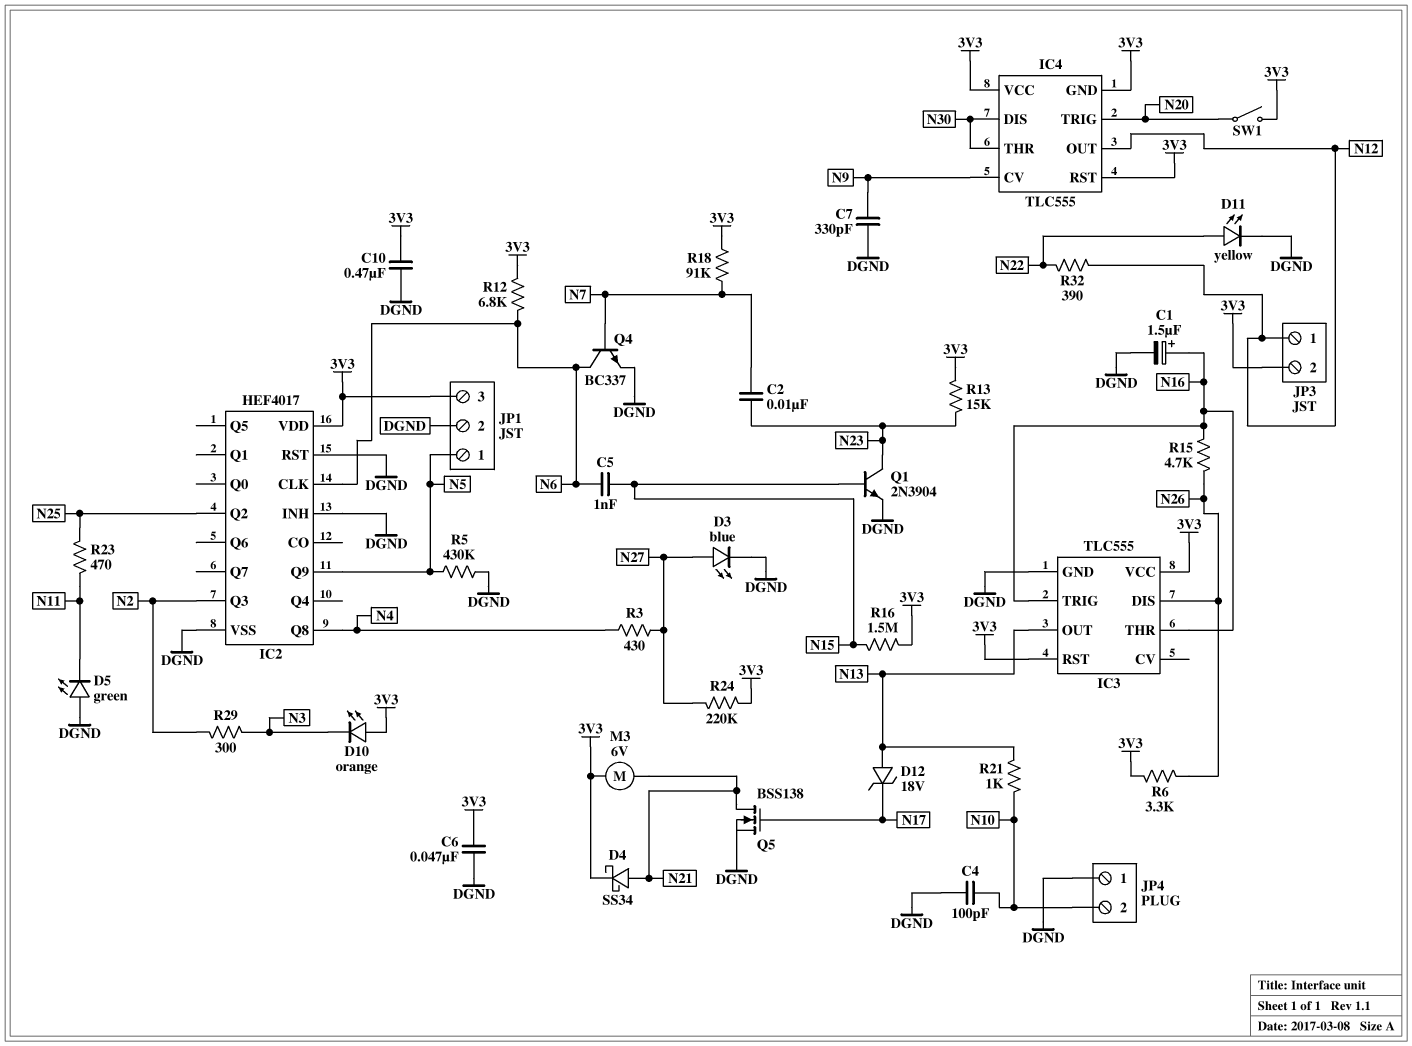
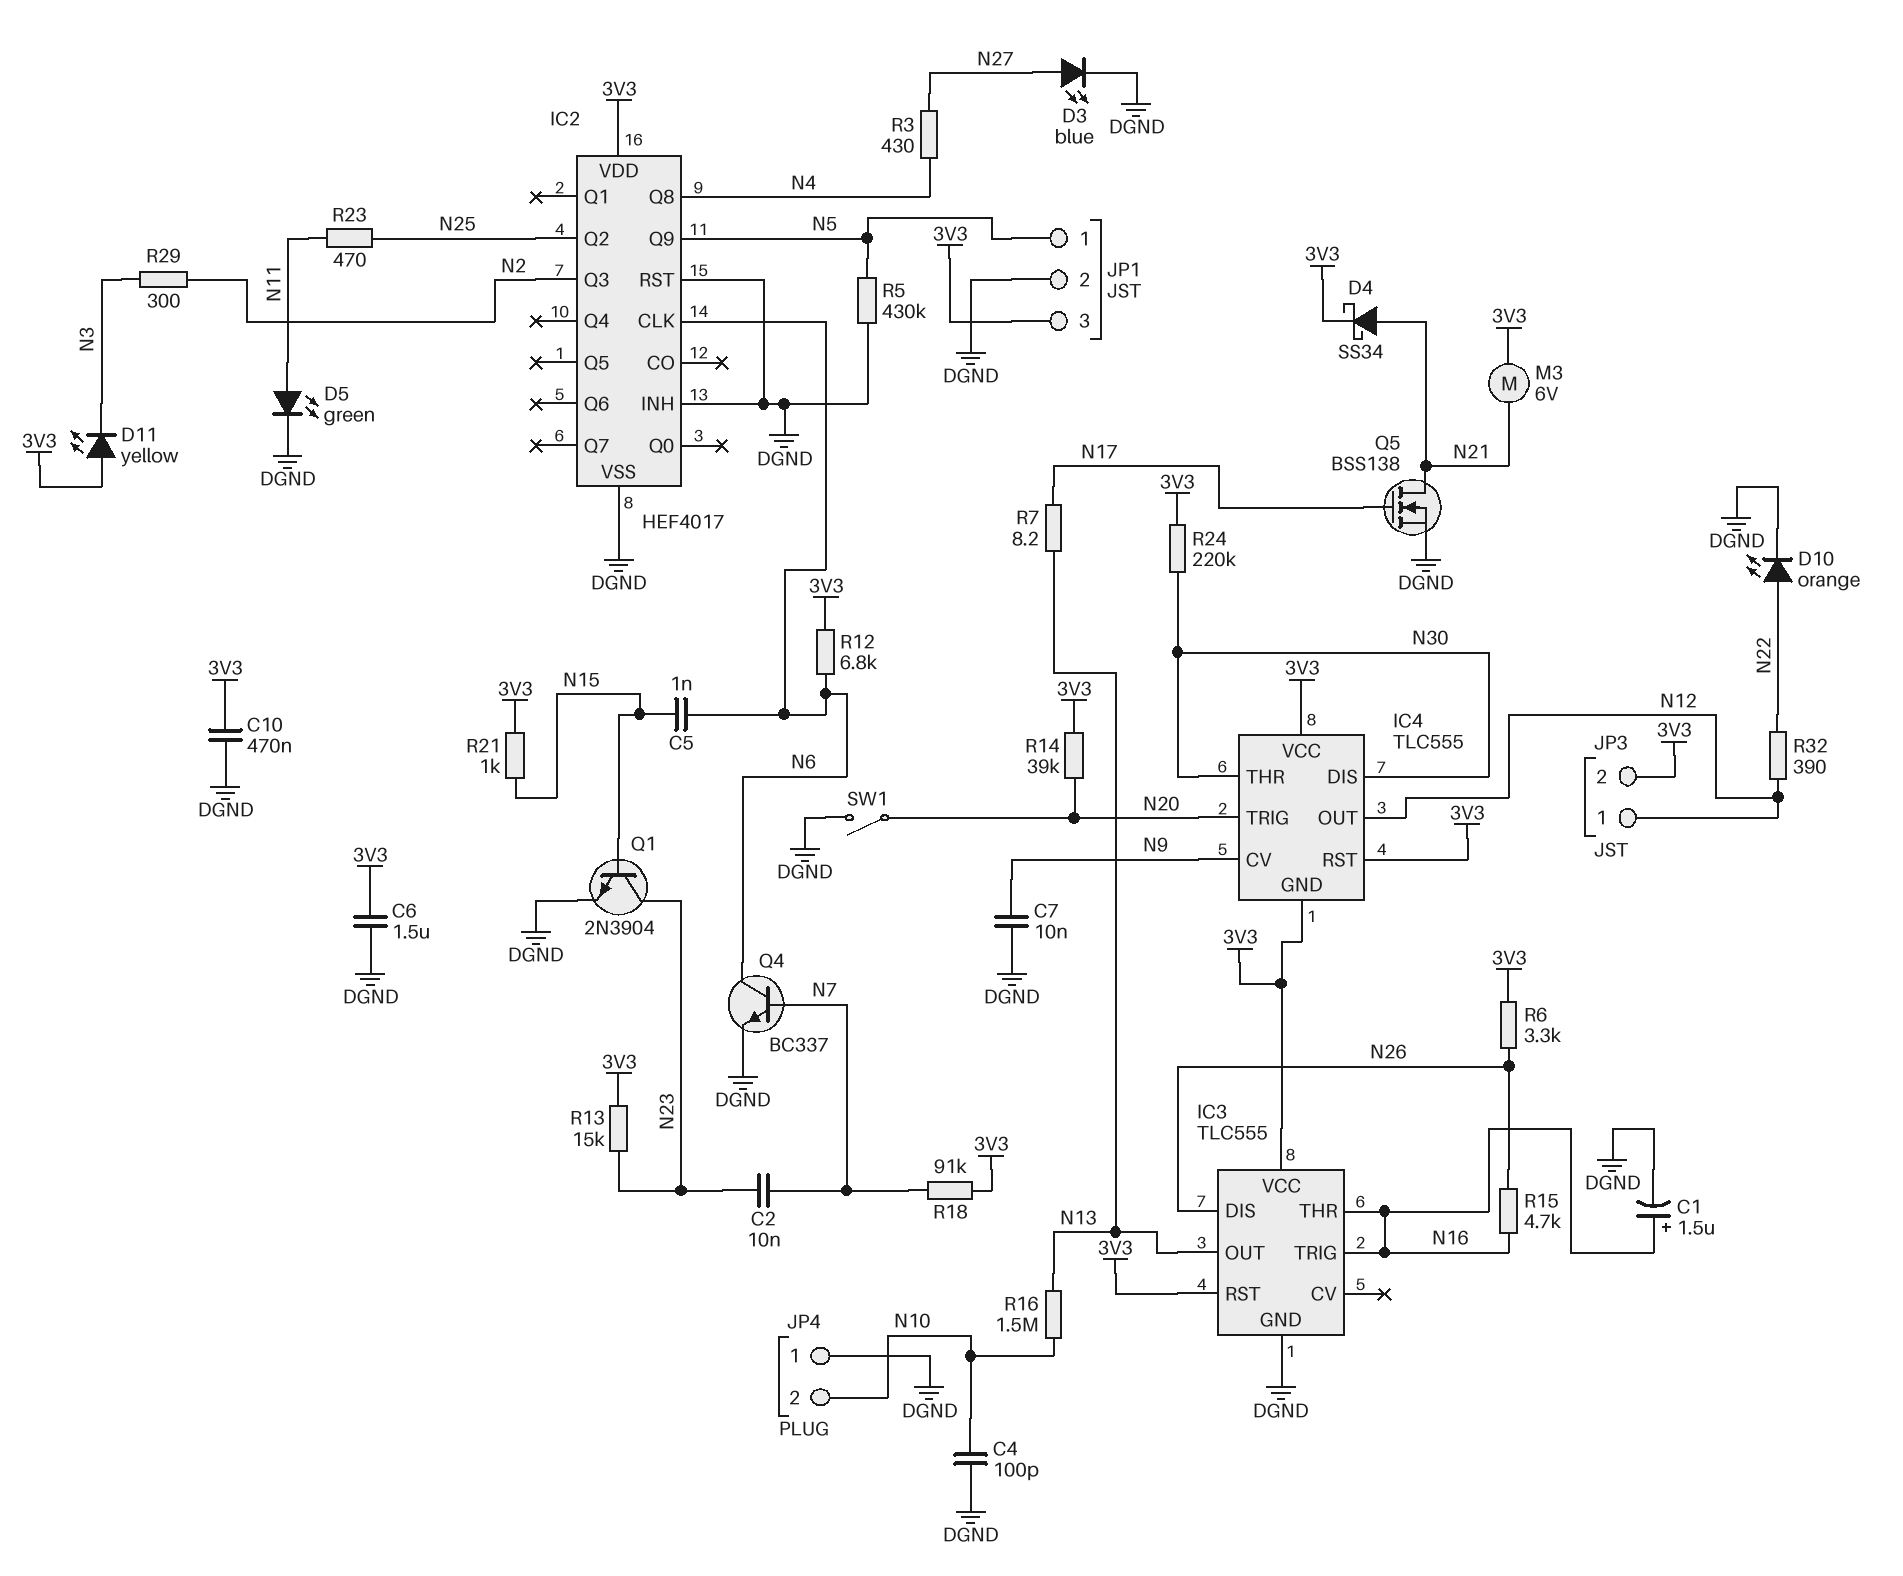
C6: 47nF (3V3, DGND) -> 1.5uF (3V3, DGND)
C7: 330pF (DGND, N9) -> 10nF (DGND, N9)
D5: LED green (A DGND, K N11) -> LED green (A N11, K DGND)
D10: LED orange (A 3V3, K N3) -> LED orange (A N22, K DGND)
D11: LED yellow (A N22, K DGND) -> LED yellow (A 3V3, K N3)
D12: zener 18V (A N13, K N17) -> none
R7: none -> 8.2 (N13, N17)
R14: none -> 39k (3V3, N20)
R16: 1.5M (3V3, N15) -> 1.5M (N10, N13)
R21: 1k (N10, N13) -> 1k (3V3, N15)
R24: 220k (3V3, N27) -> 220k (3V3, N30)
SW1: switch (3V3, N20) -> switch (DGND, N20)

